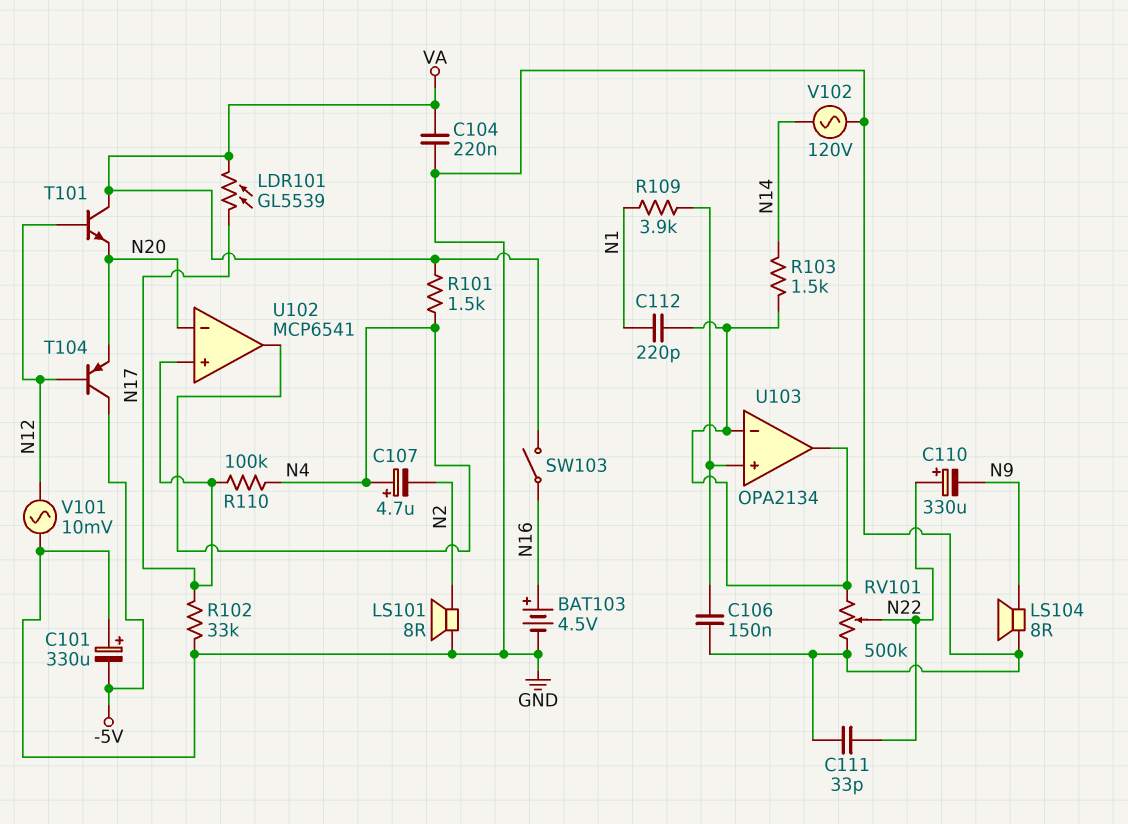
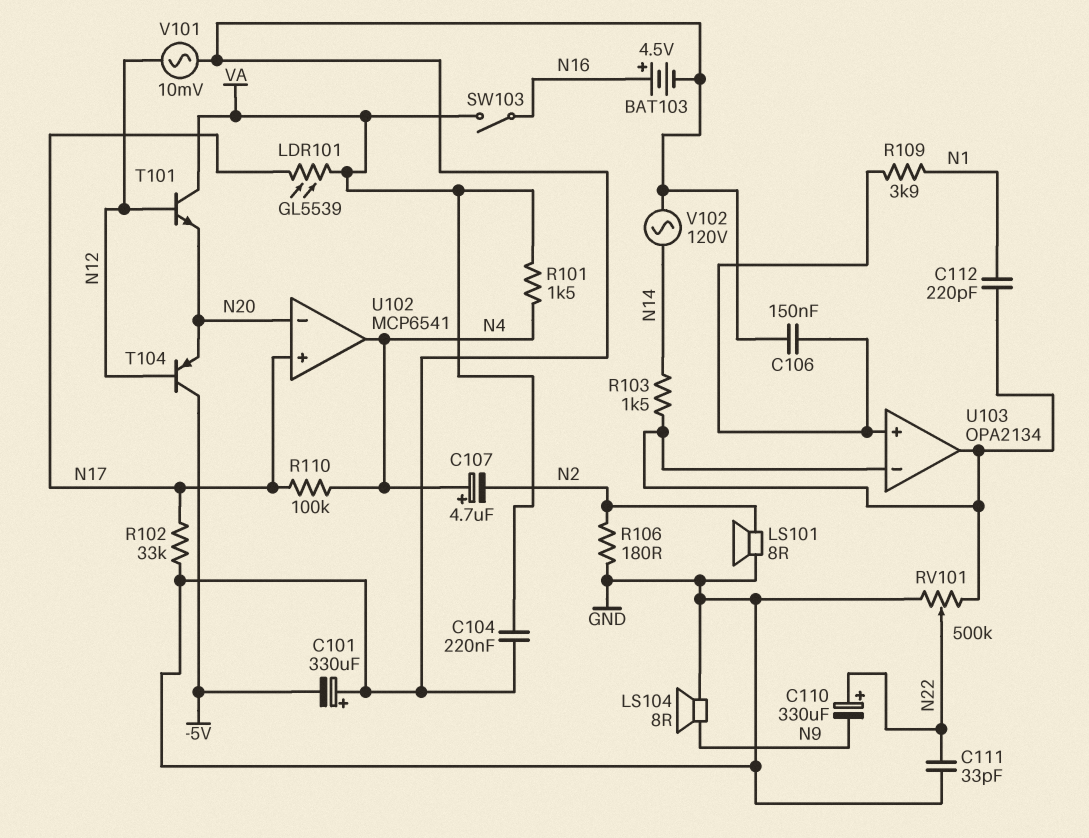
R106: none -> 180 (GND, N2)

